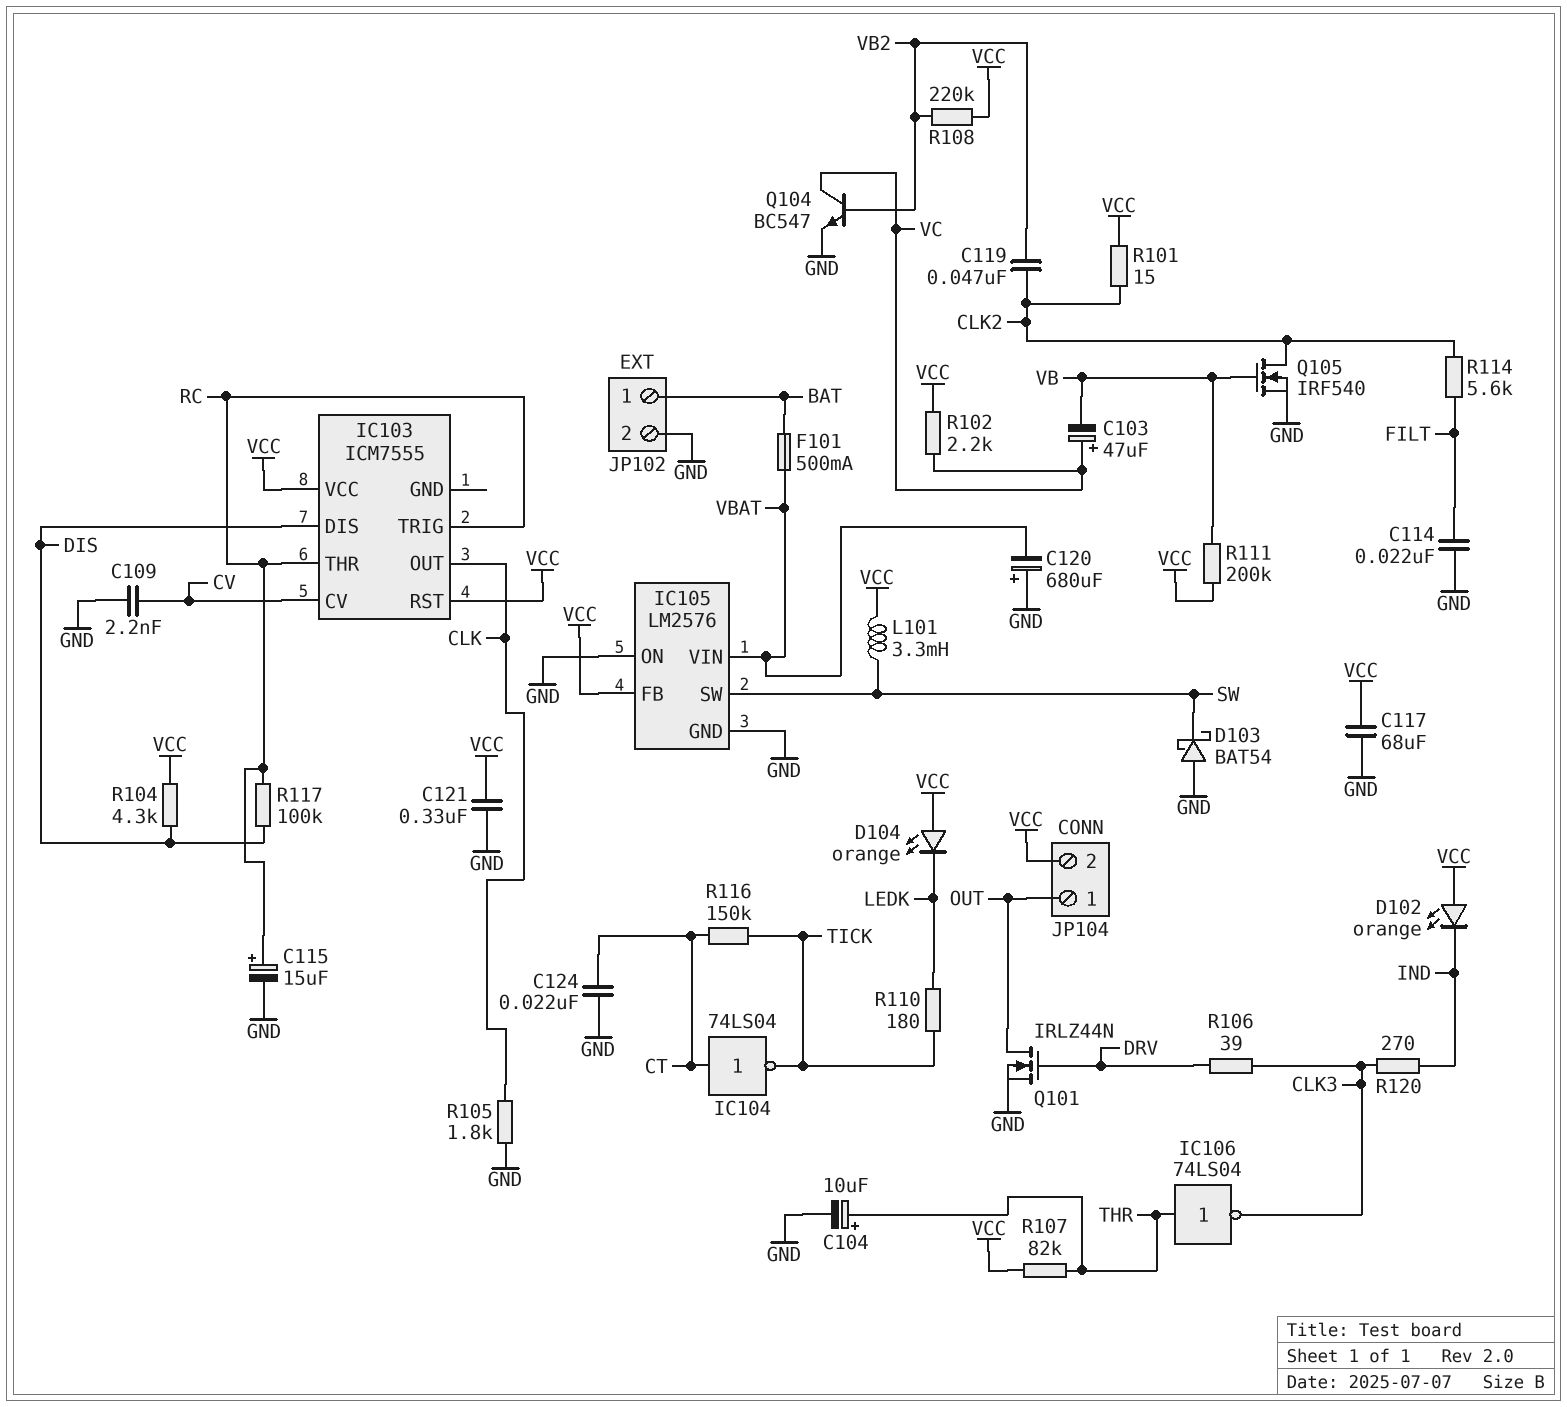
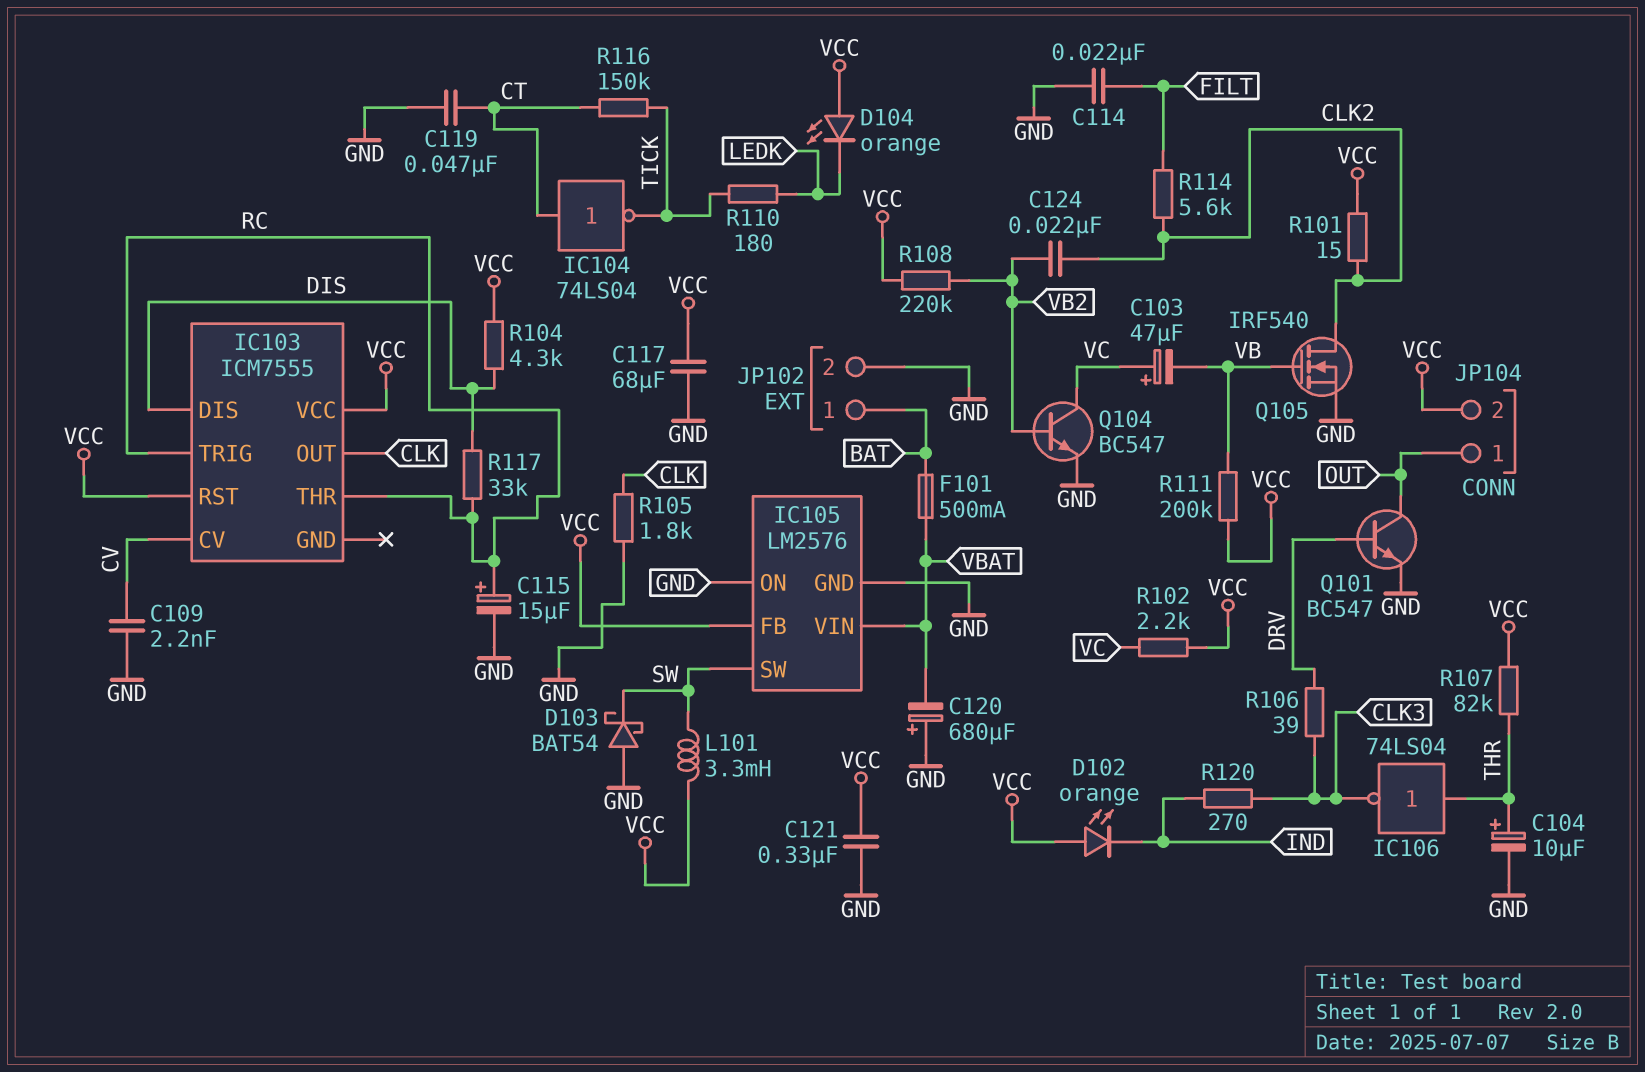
C119: 47nF (CLK2, VB2) -> 47nF (CT, GND)
C124: 22nF (CT, GND) -> 22nF (CLK2, VB2)
Q101: NMOS IRLZ44N (G DRV, D OUT, S GND) -> NPN BC547 (B DRV, C OUT, E GND)
R117: 100k (DIS, RC) -> 33k (DIS, RC)

